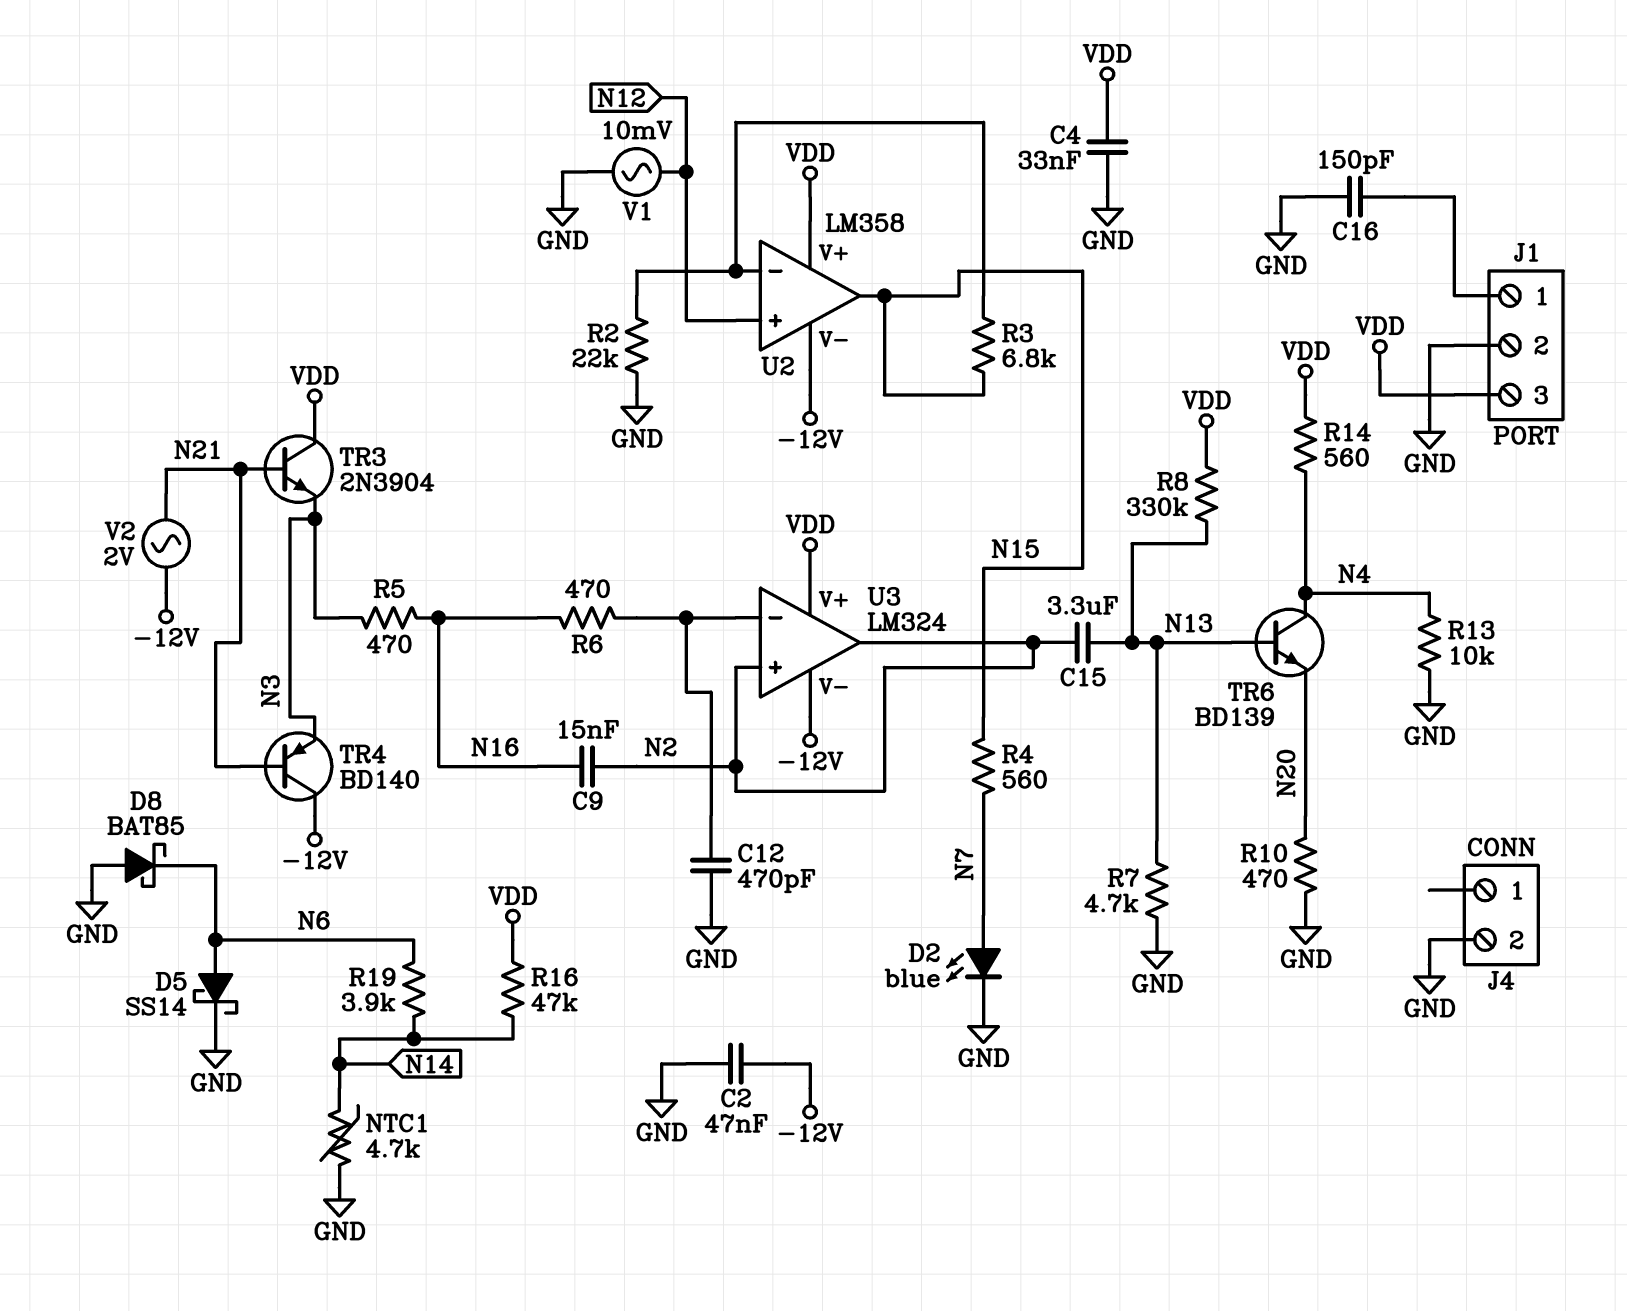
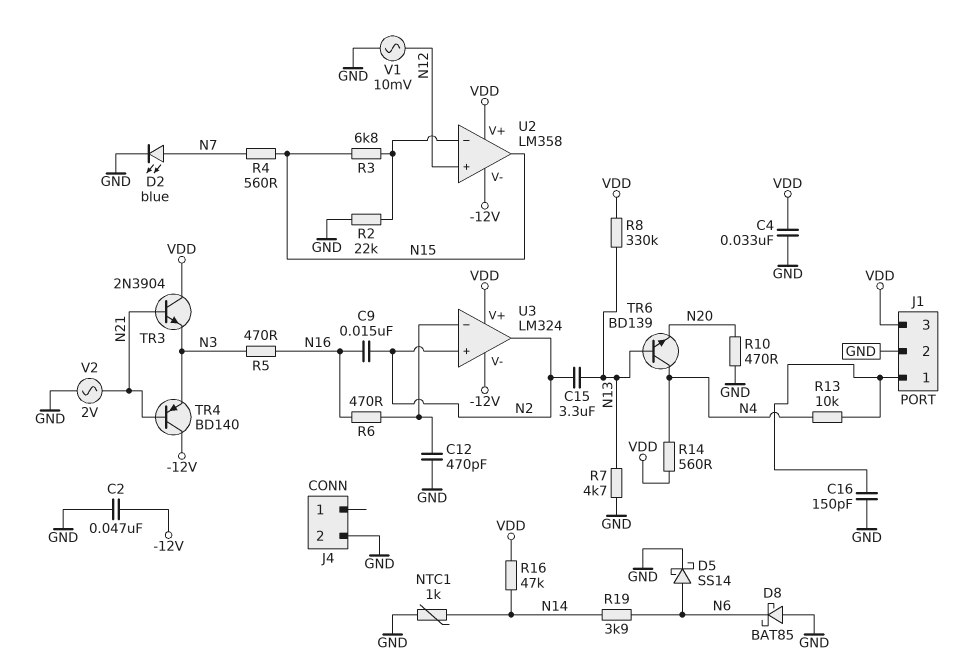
NTC1: 4.7k (GND, N14) -> 1k (GND, N14)
R13: 10k (GND, N4) -> 10k (J1/1, N4)
V2: AC 2V (-12V, N21) -> AC 2V (GND, N21)

